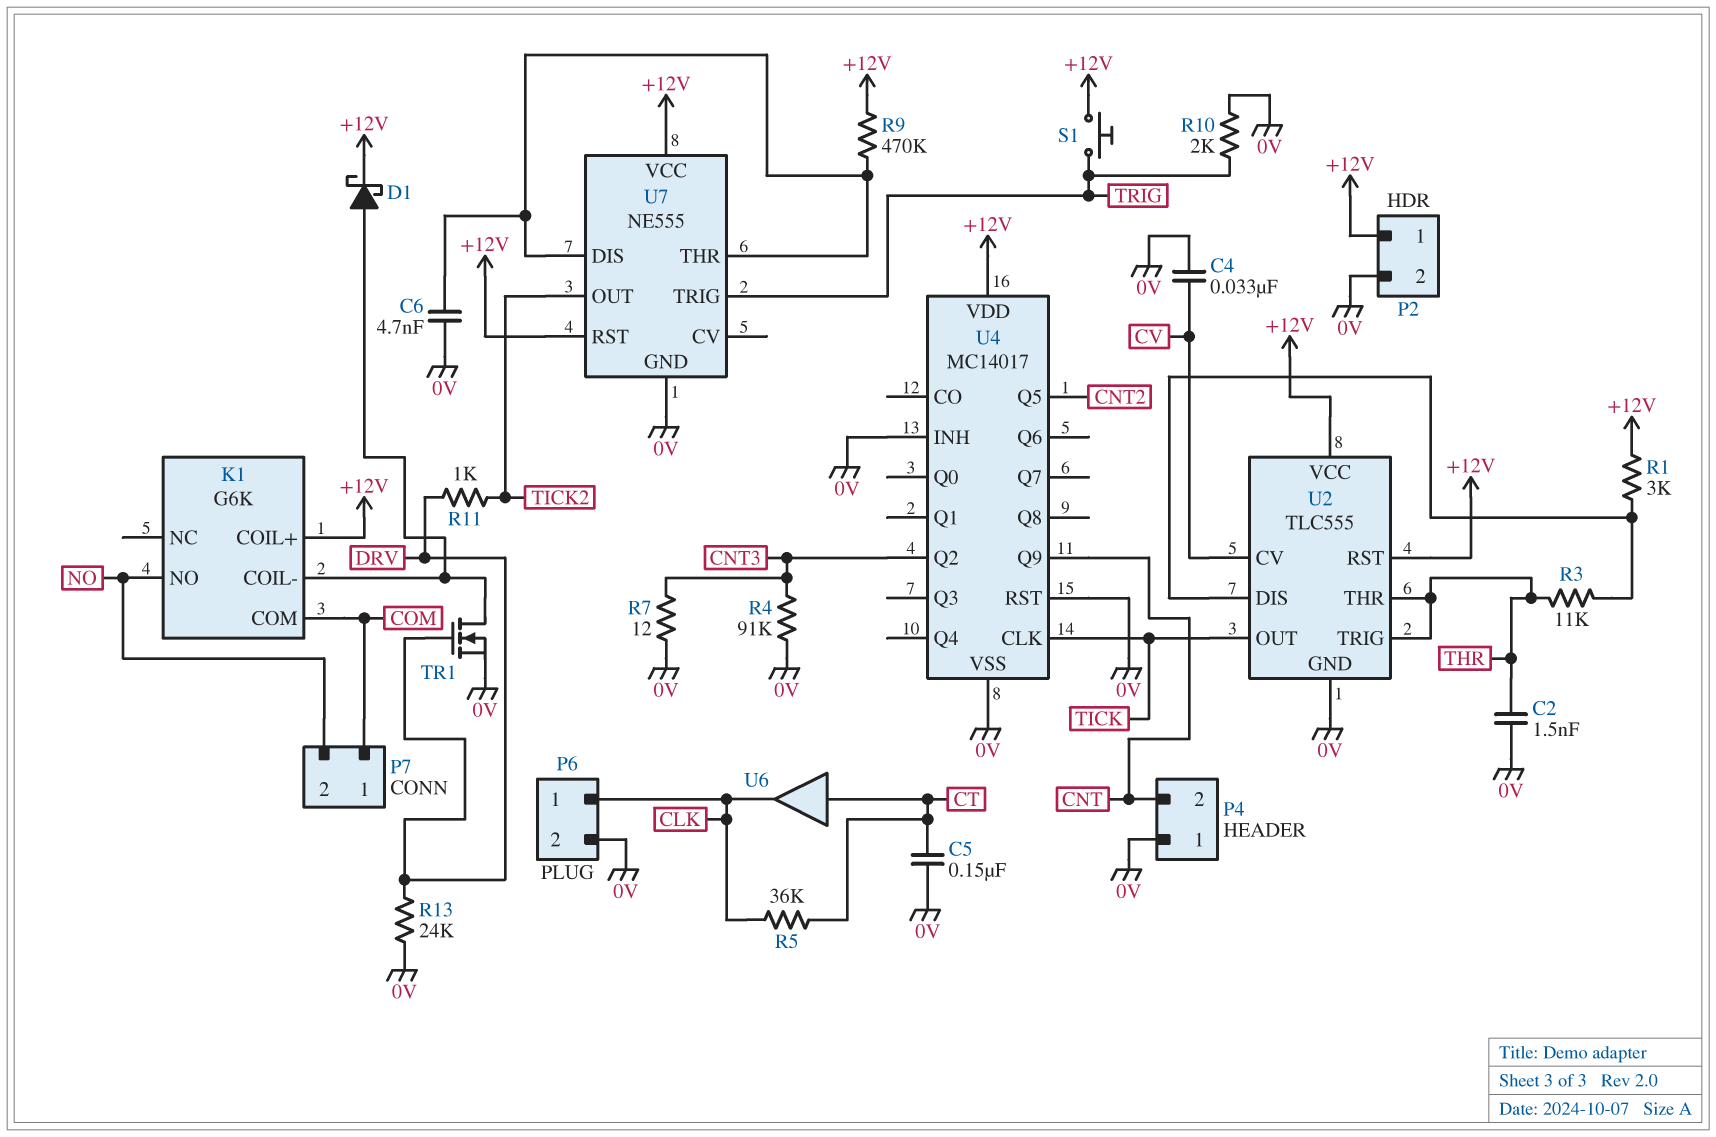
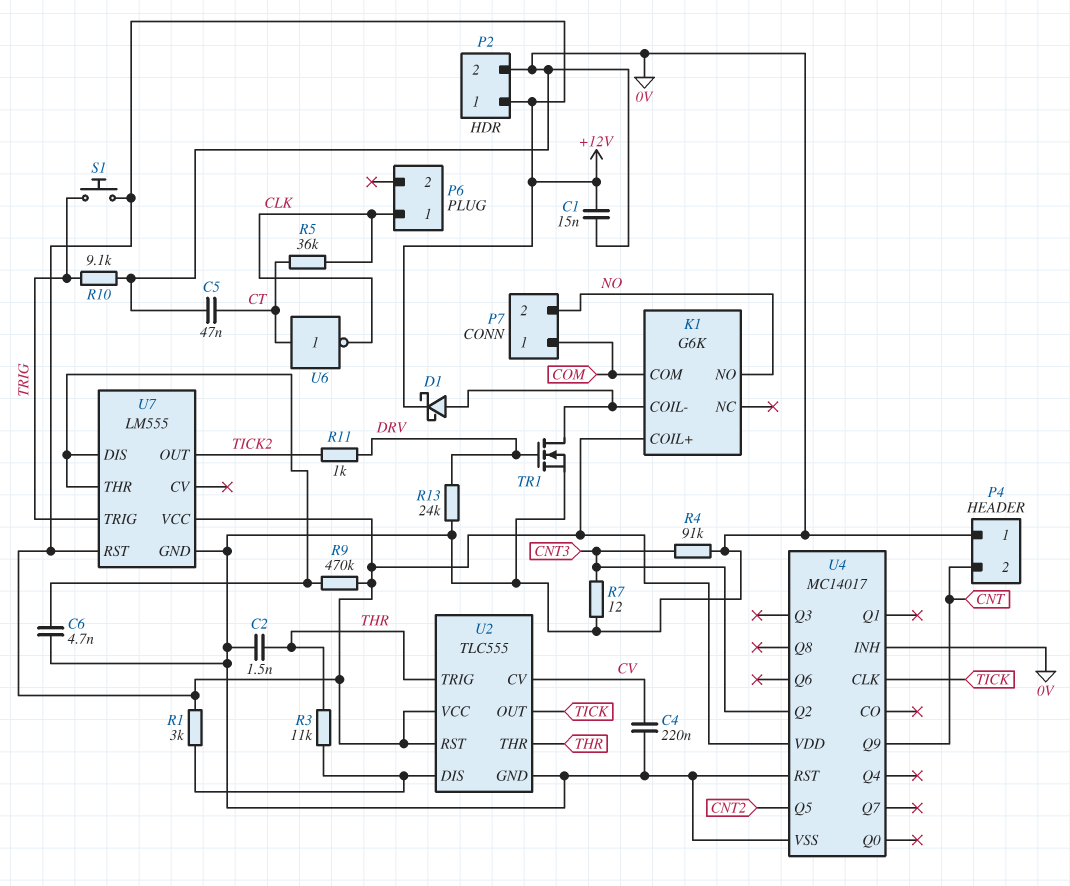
C1: none -> 15nF (+12V, 0V)
C4: 33nF (0V, CV) -> 220nF (0V, CV)
C5: 150nF (0V, CT) -> 47nF (0V, CT)
P6 pin 2: 0V -> none
R10: 2k (0V, TRIG) -> 9.1k (0V, TRIG)
U6: buffer (in CT, out CLK) -> NOT (in CT, out CLK)
U7: NE555 -> LM555

